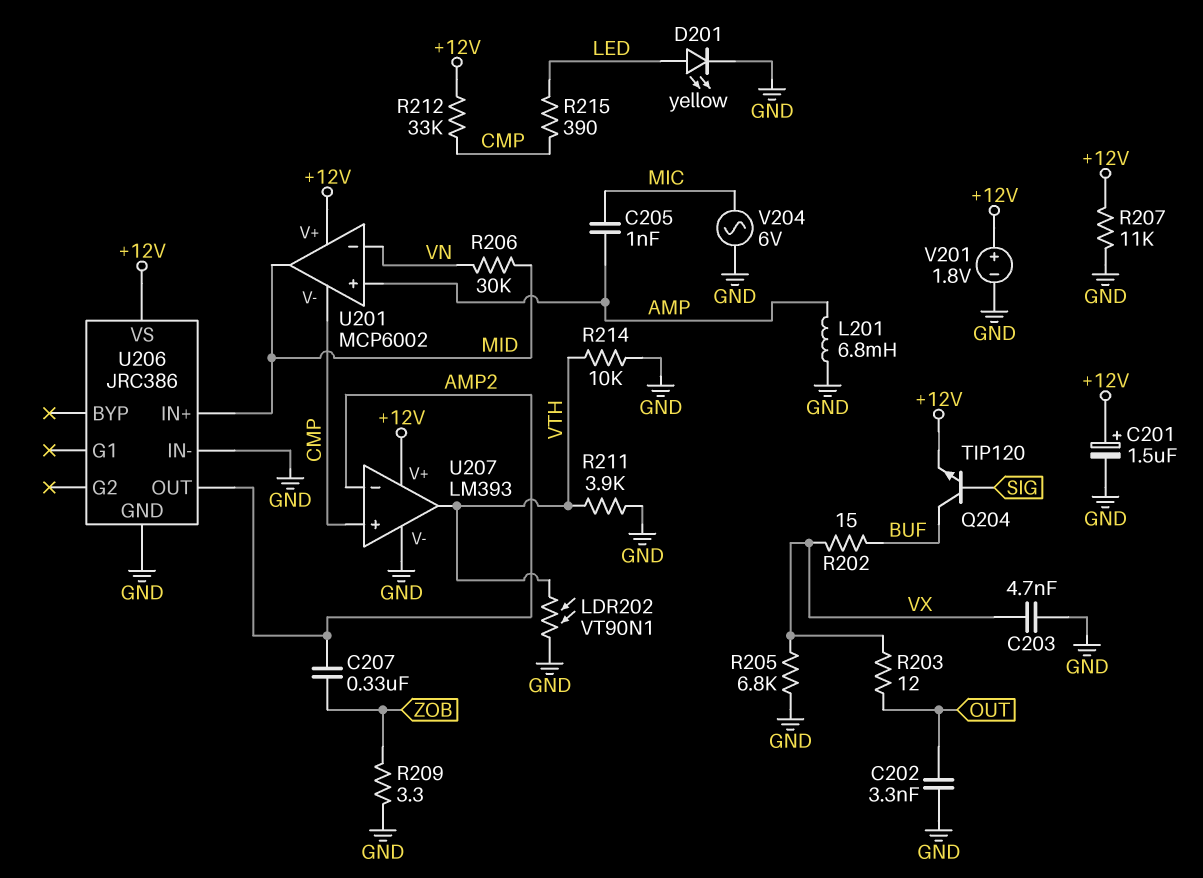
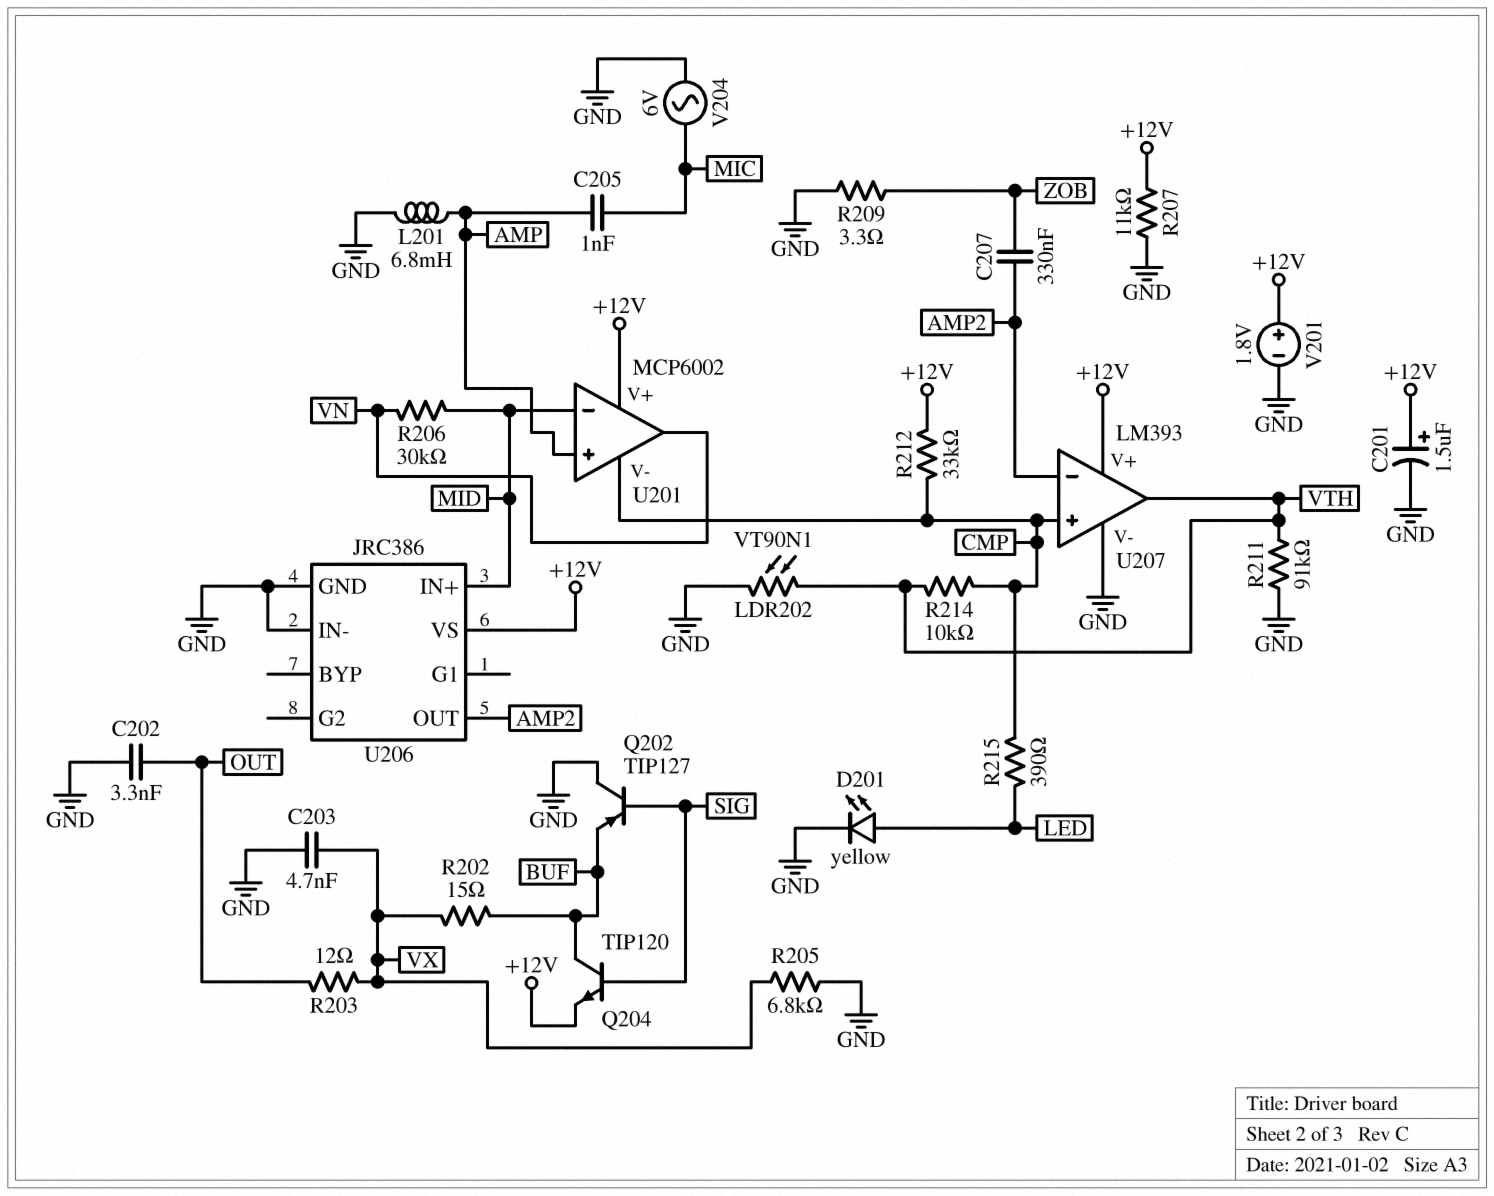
Q202: none -> PNP TIP127 (B SIG, C GND, E BUF)
R211: 3.9k (GND, VTH) -> 91k (GND, VTH)
R214: 10k (GND, VTH) -> 10k (CMP, VTH)
U201 pin in-: VN -> MID
U201 pin out: MID -> VN

